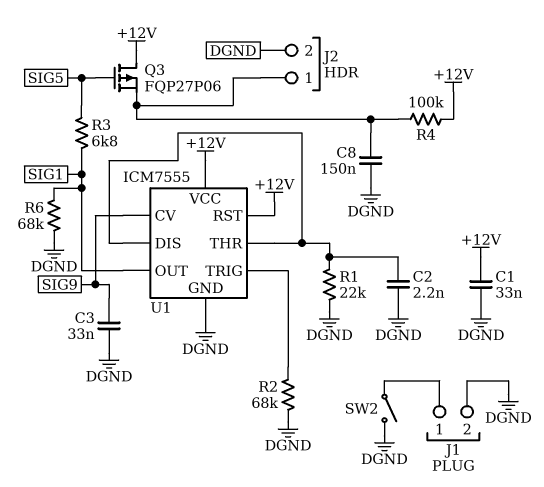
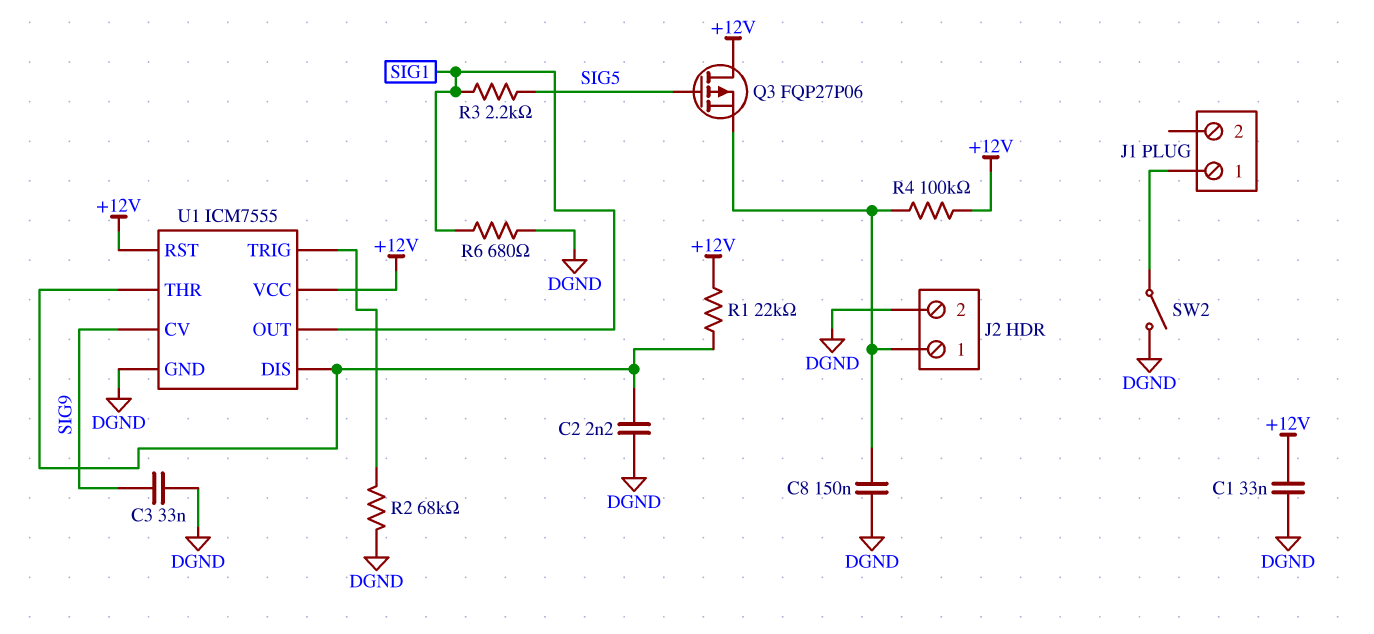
J1 pin 2: DGND -> none
R1: 22k (DGND, U1/DIS) -> 22k (+12V, U1/DIS)
R3: 6.8k (SIG1, SIG5) -> 2.2k (SIG1, SIG5)
R6: 68k (DGND, SIG1) -> 680 (DGND, SIG1)

